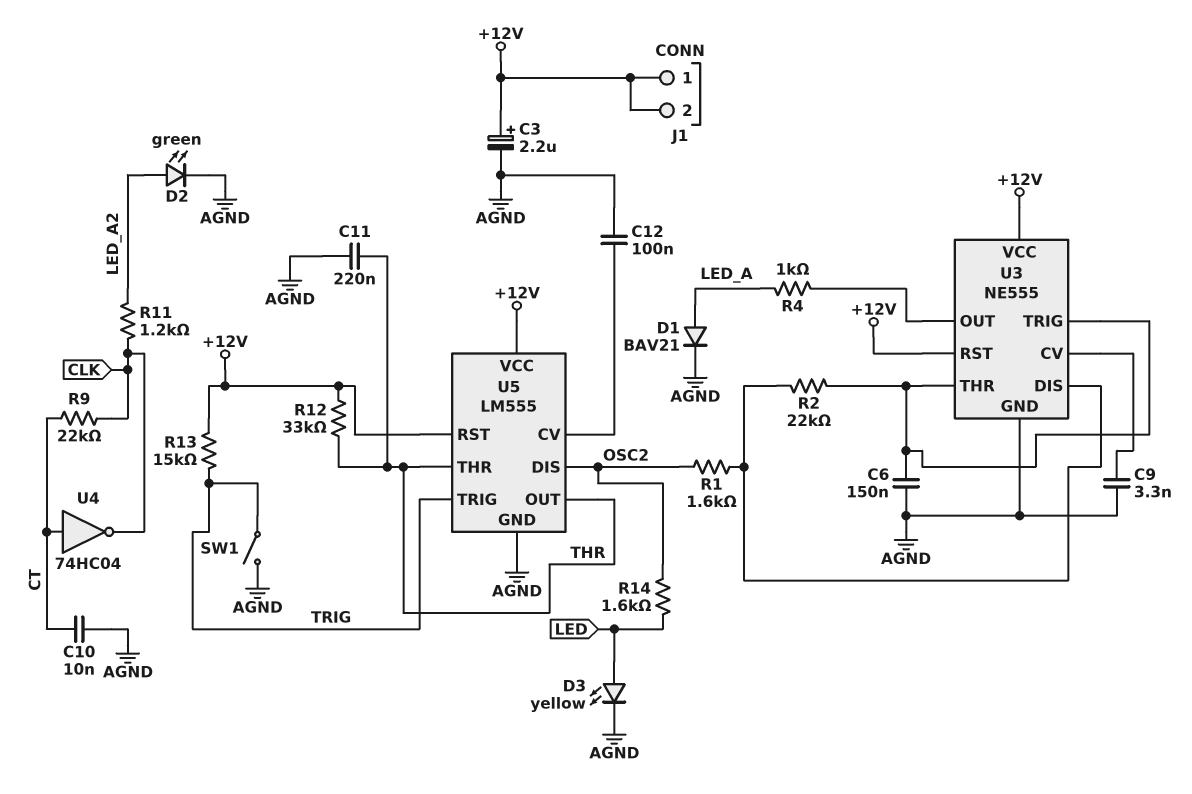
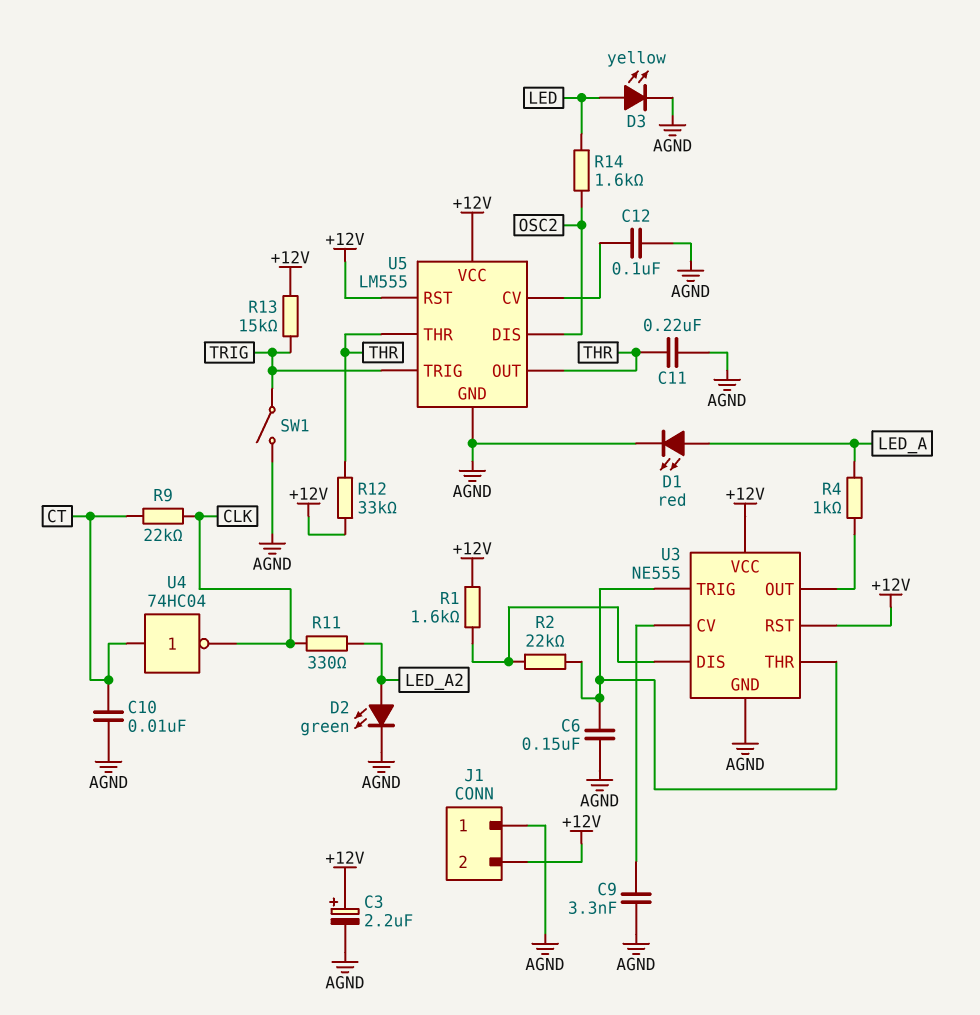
D1: diode BAV21 (A LED_A, K AGND) -> LED red (A LED_A, K AGND)
J1 pin 1: +12V -> AGND
R1: 1.6k (OSC2, U3/DIS) -> 1.6k (+12V, U3/DIS)
R11: 1.2k (CLK, LED_A2) -> 330 (CLK, LED_A2)

